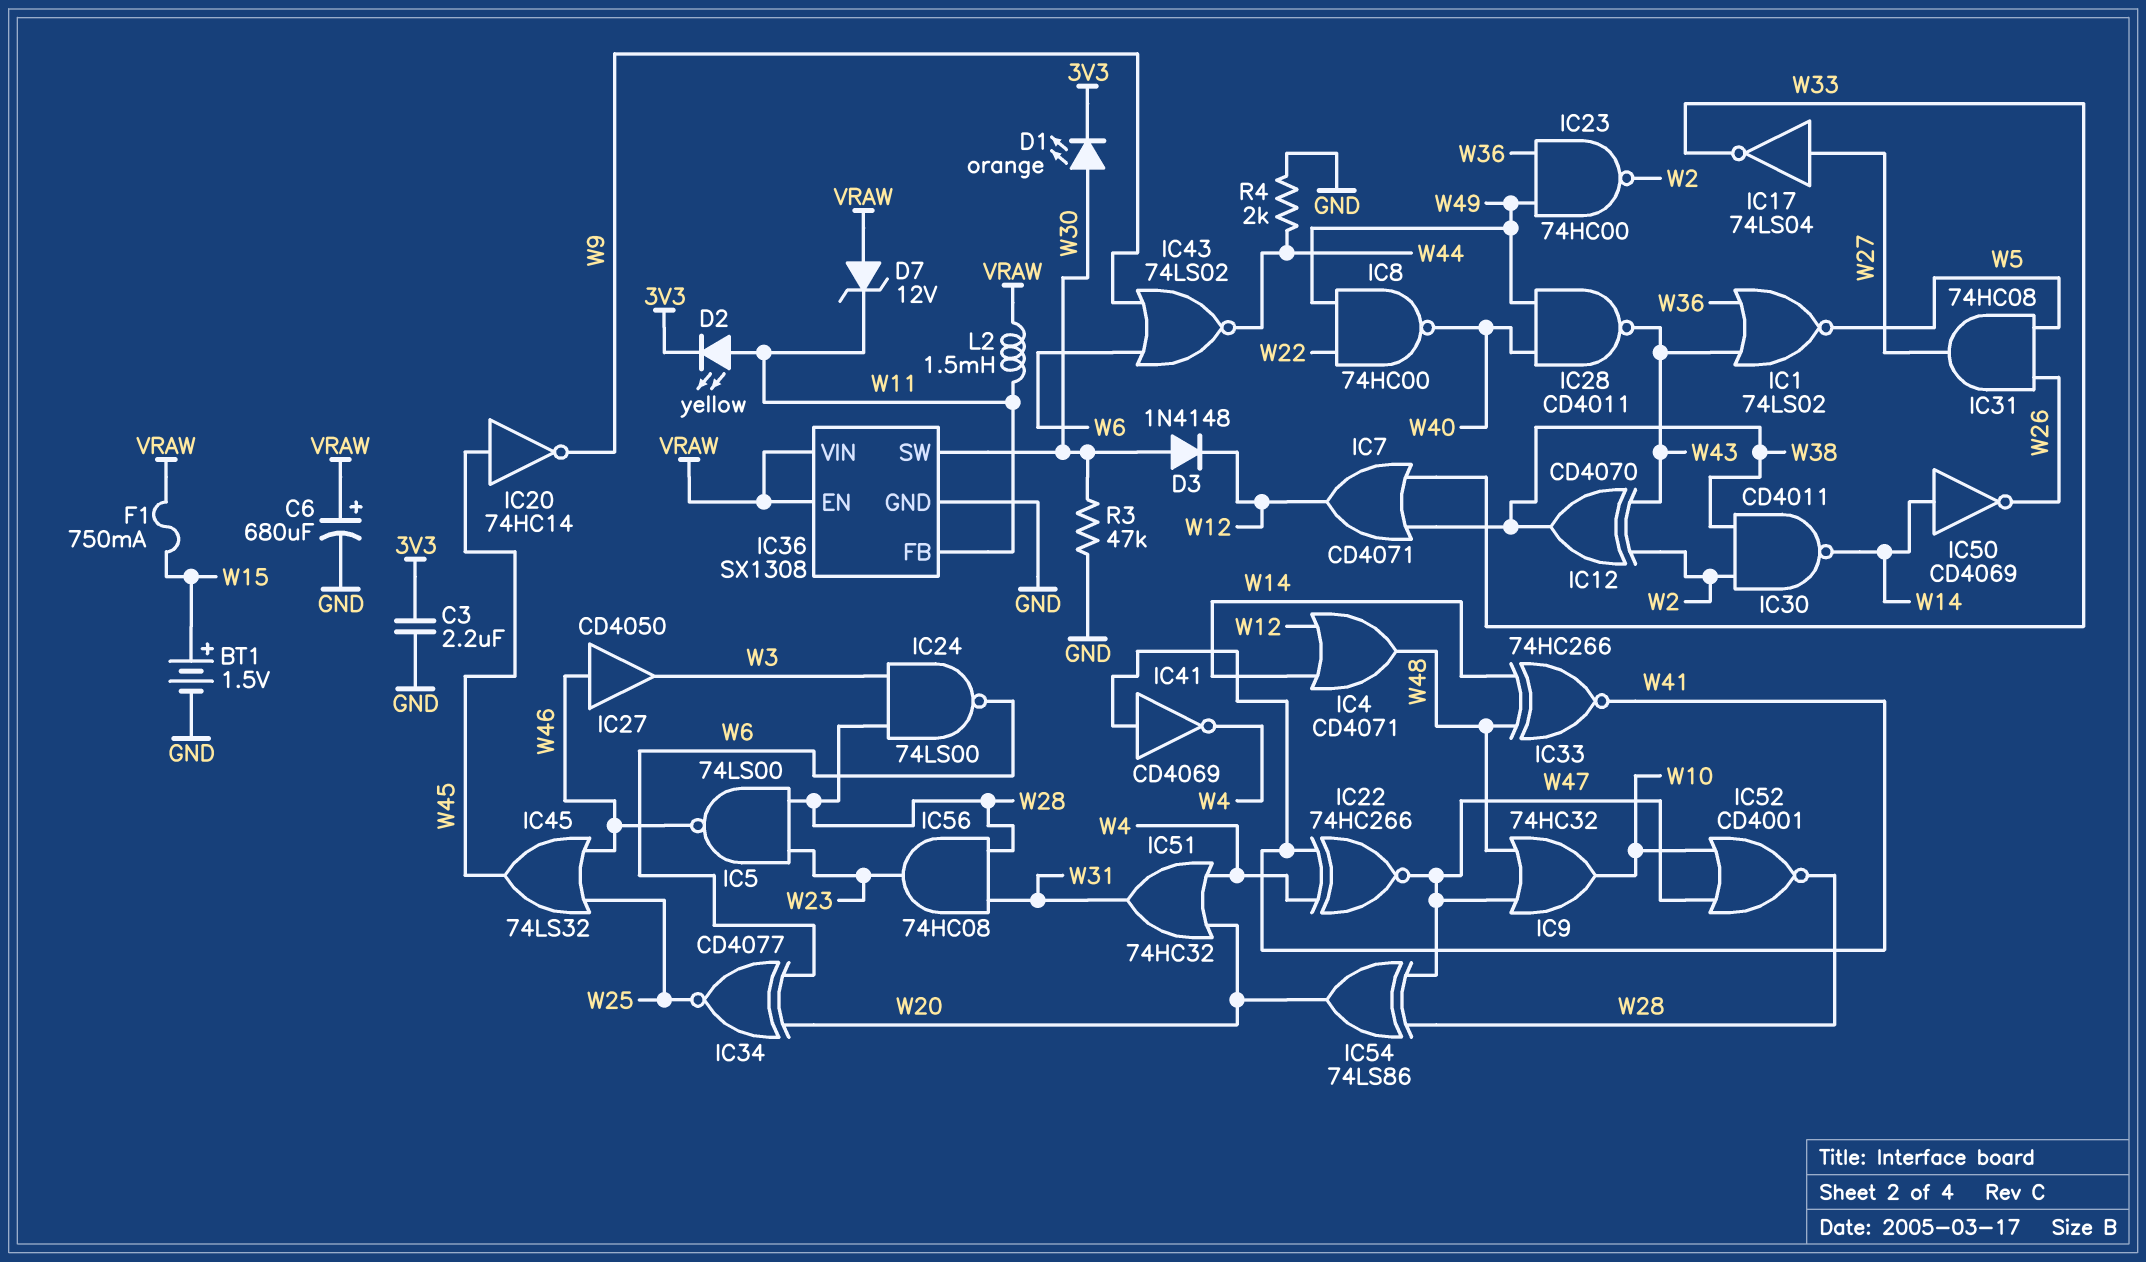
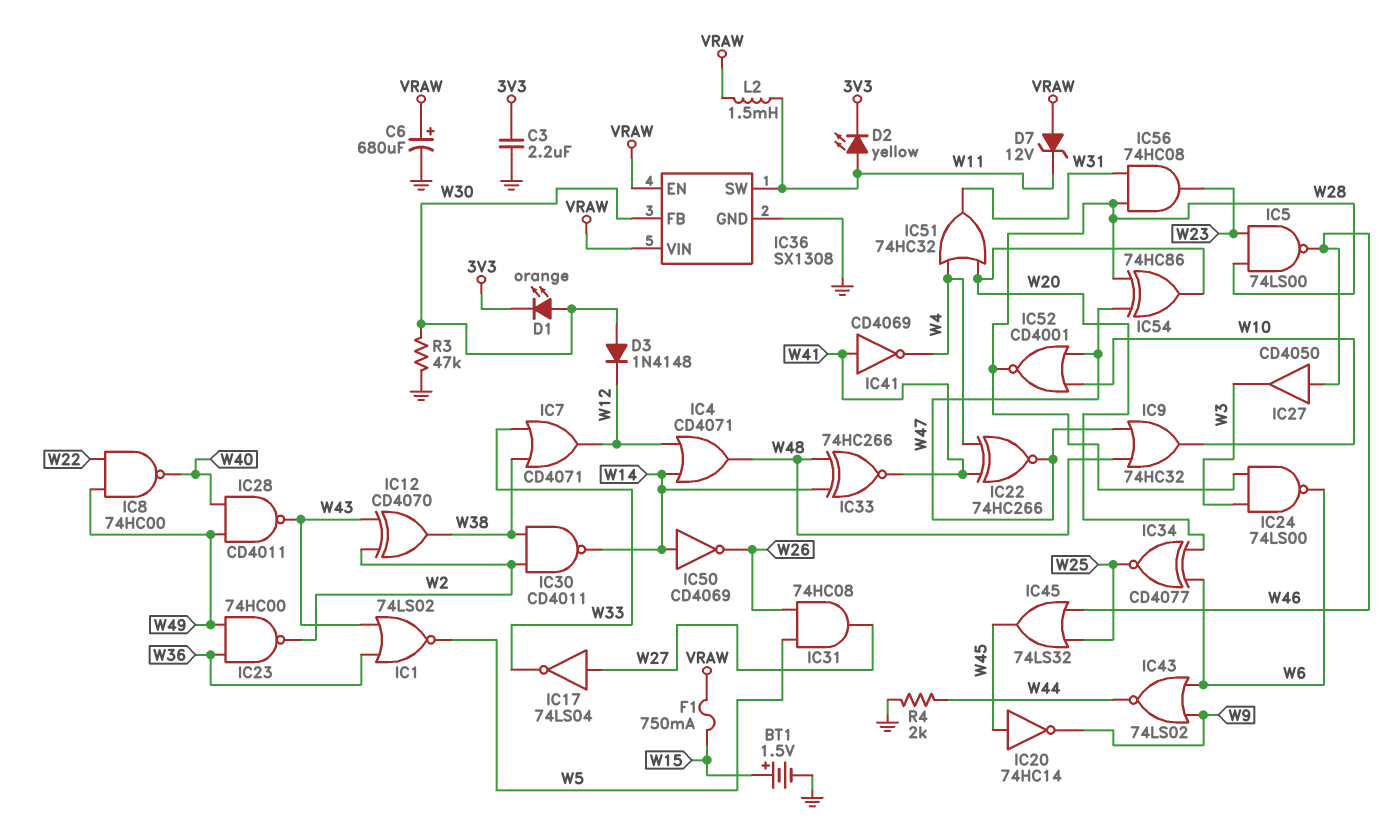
IC36 pin FB: W11 -> W30
IC36 pin SW: W30 -> W11
IC54: XOR 74LS86 (in W28, in W47, out W20) -> XOR 74HC86 (in W28, in W47, out W20)

